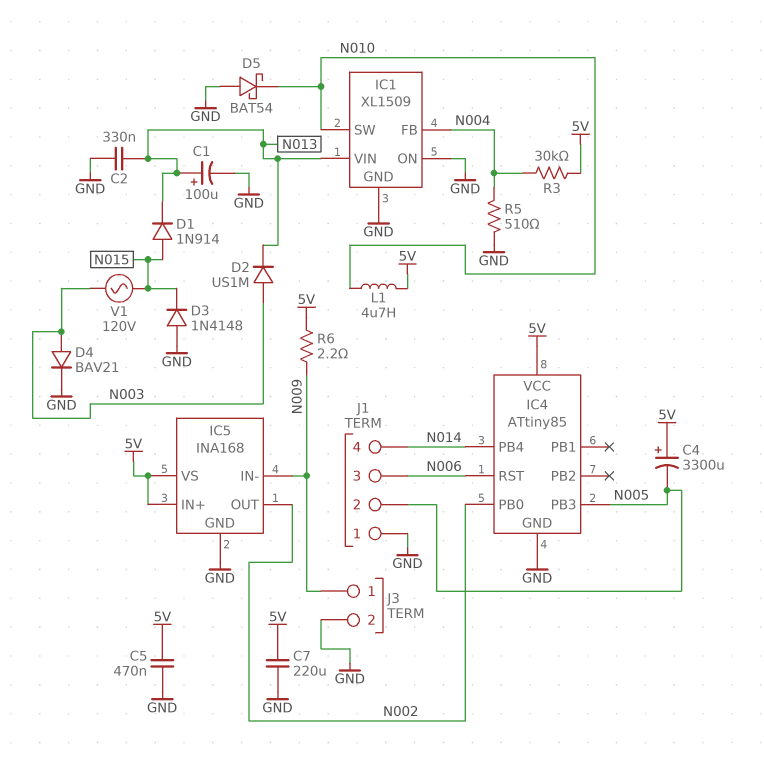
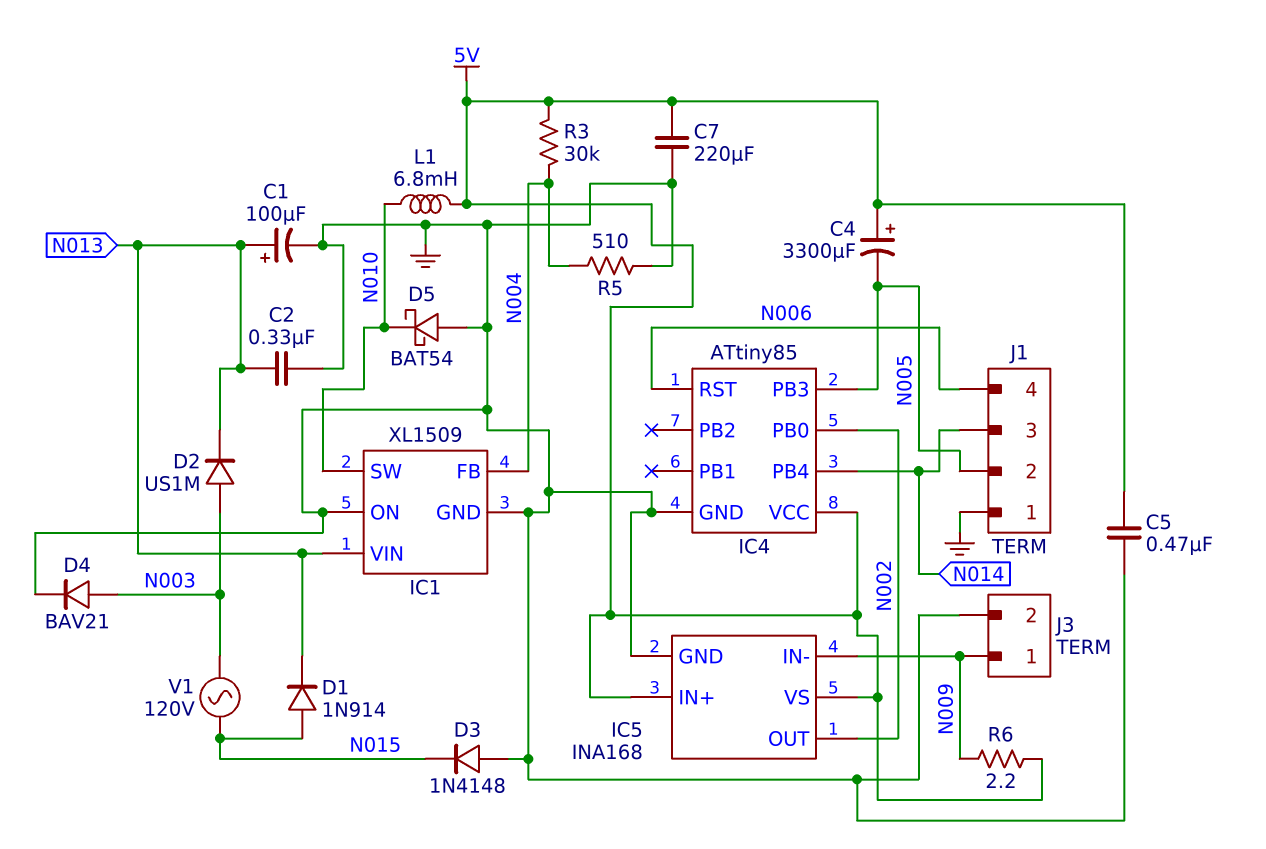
J1 pin 3: N006 -> N014
J1 pin 4: N014 -> N006
L1: 4.7uH (5V, N010) -> 6.8mH (5V, N010)

